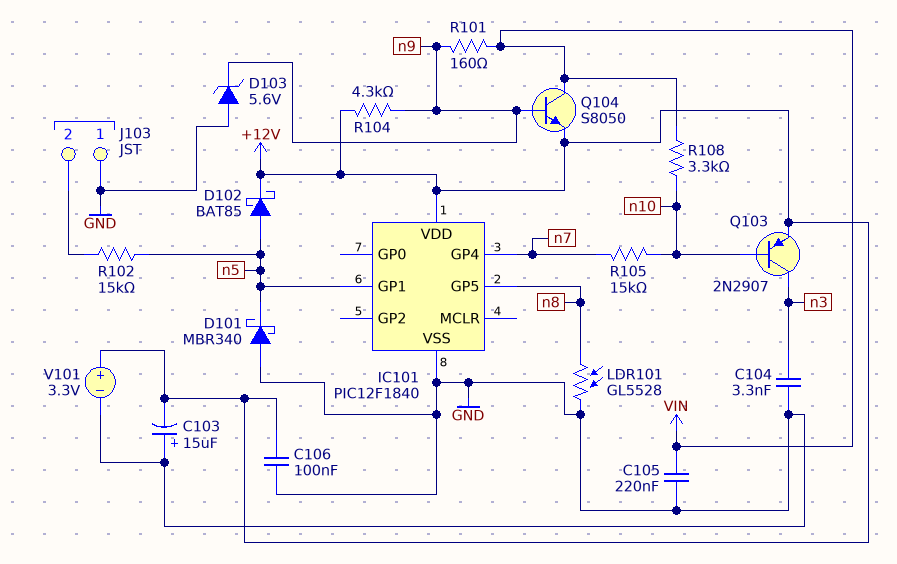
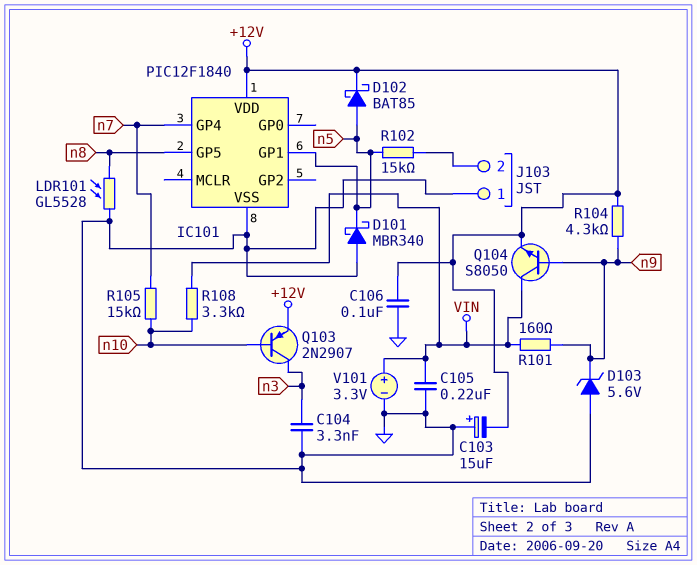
V101: 3.3V (plus +12V, minus GND) -> 3.3V (plus VIN, minus GND)

